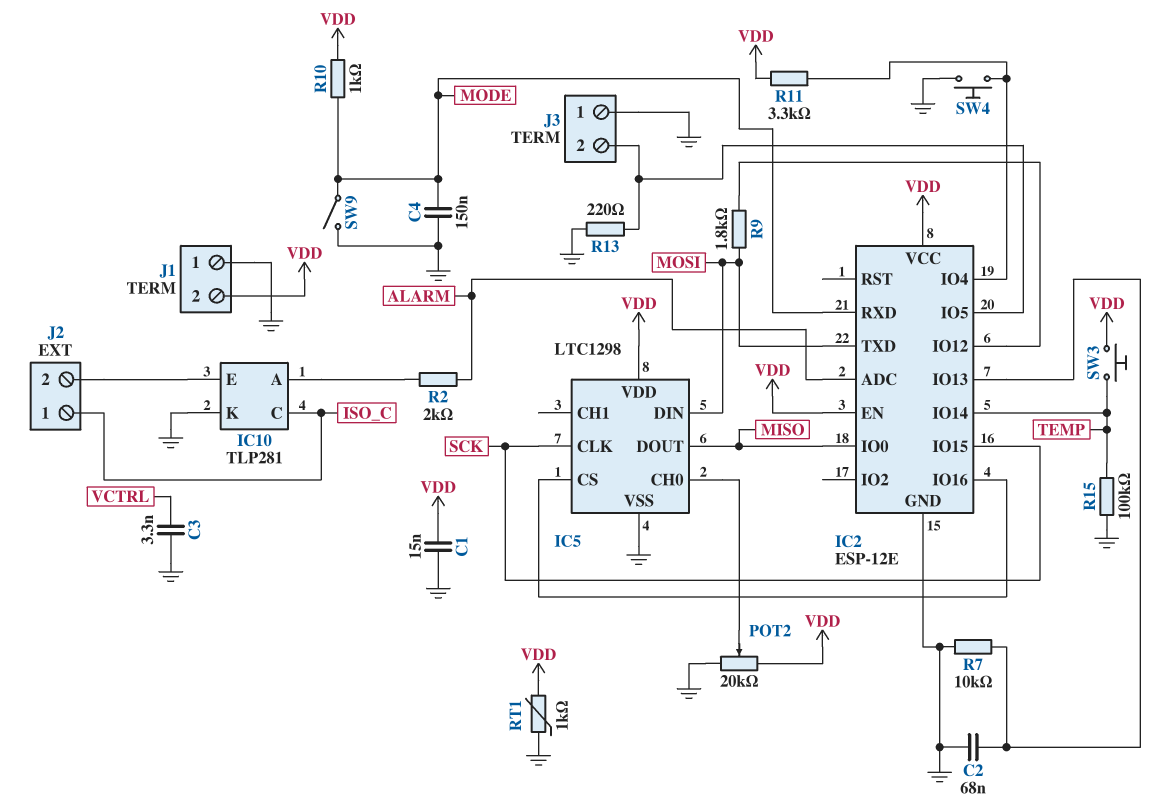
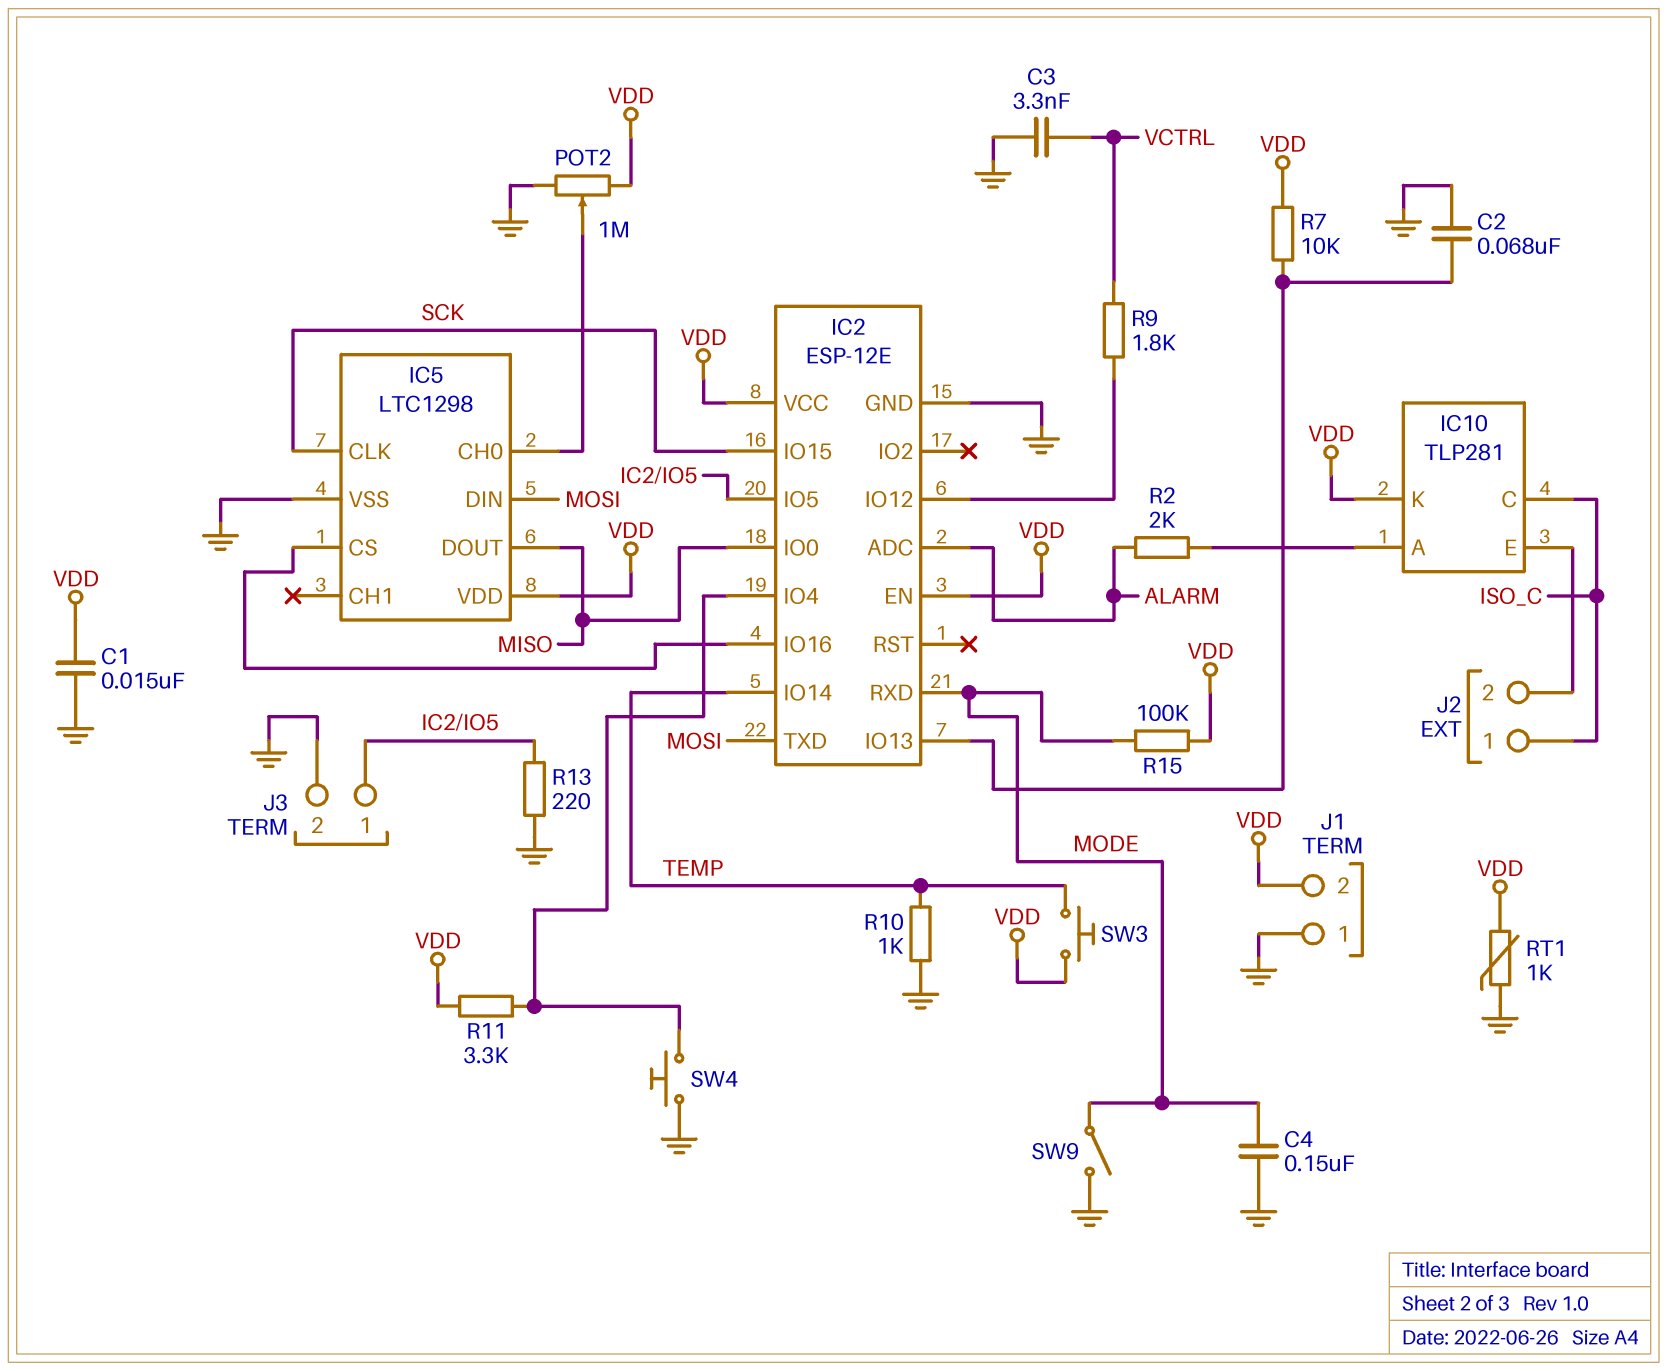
IC10 pin K: GND -> VDD
J3 pin 1: GND -> IC2/IO5
J3 pin 2: IC2/IO5 -> GND
POT2: 20k (GND, VDD, wiper IC5/CH0) -> 1M (GND, VDD, wiper IC5/CH0)
R7: 10k (GND, IC2/IO13) -> 10k (IC2/IO13, VDD)
R9: 1.8k (IC2/IO12, MOSI) -> 1.8k (IC2/IO12, VCTRL)
R10: 1k (MODE, VDD) -> 1k (GND, TEMP)
R15: 100k (GND, TEMP) -> 100k (MODE, VDD)

